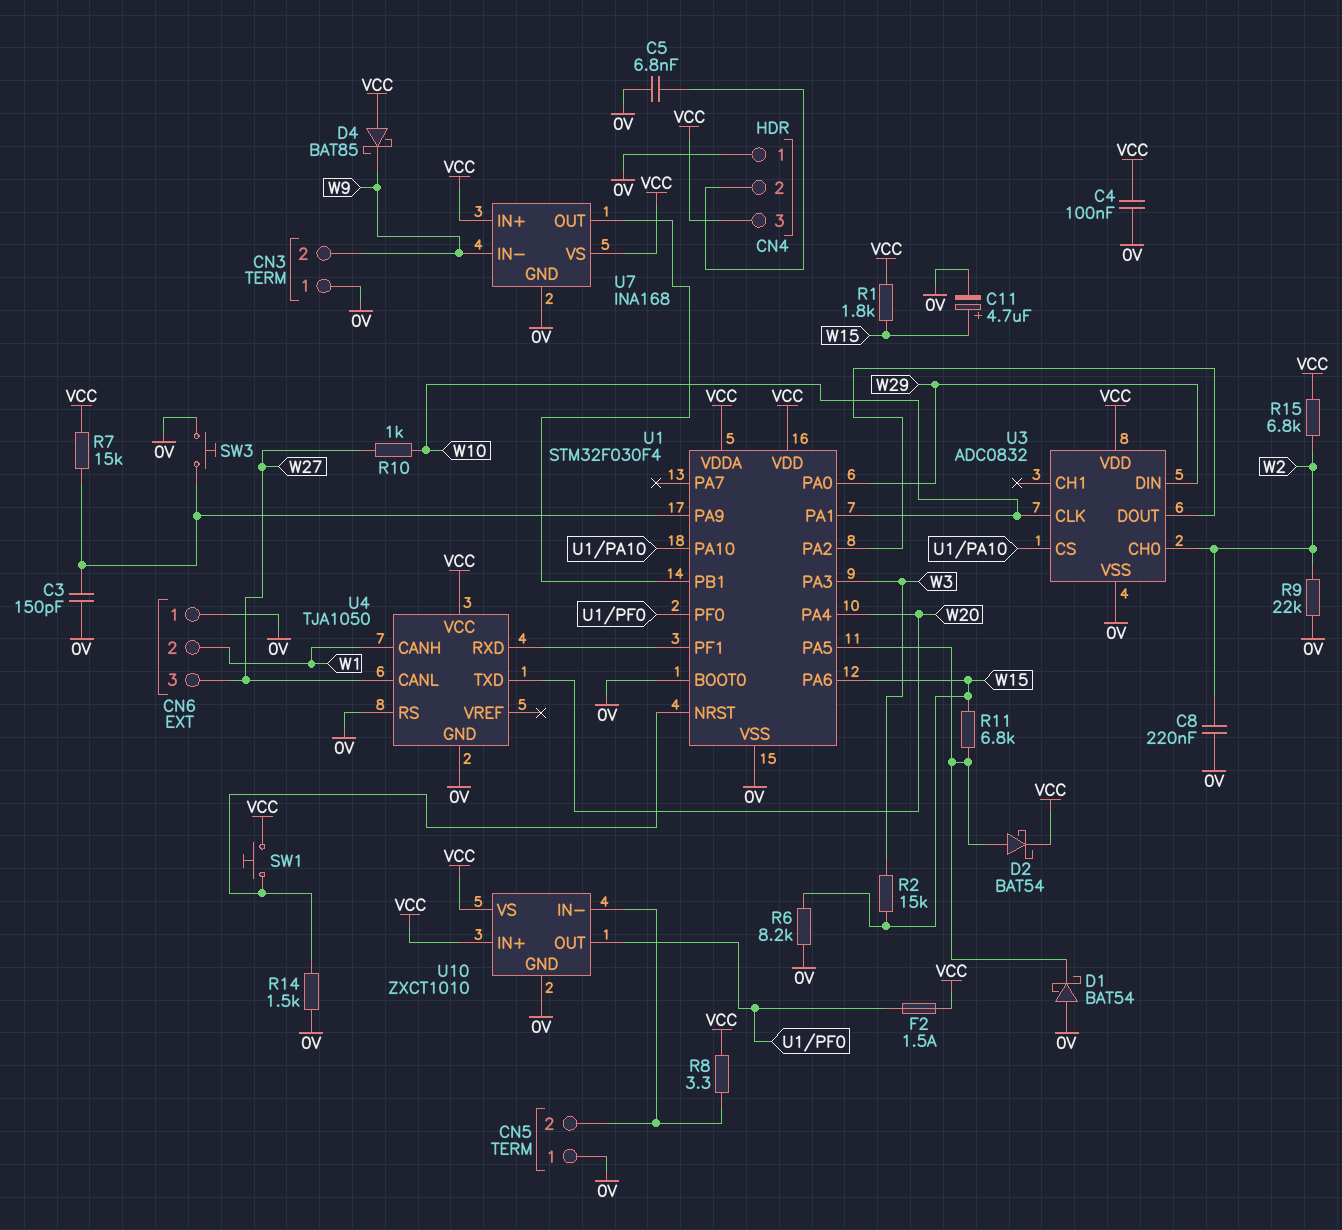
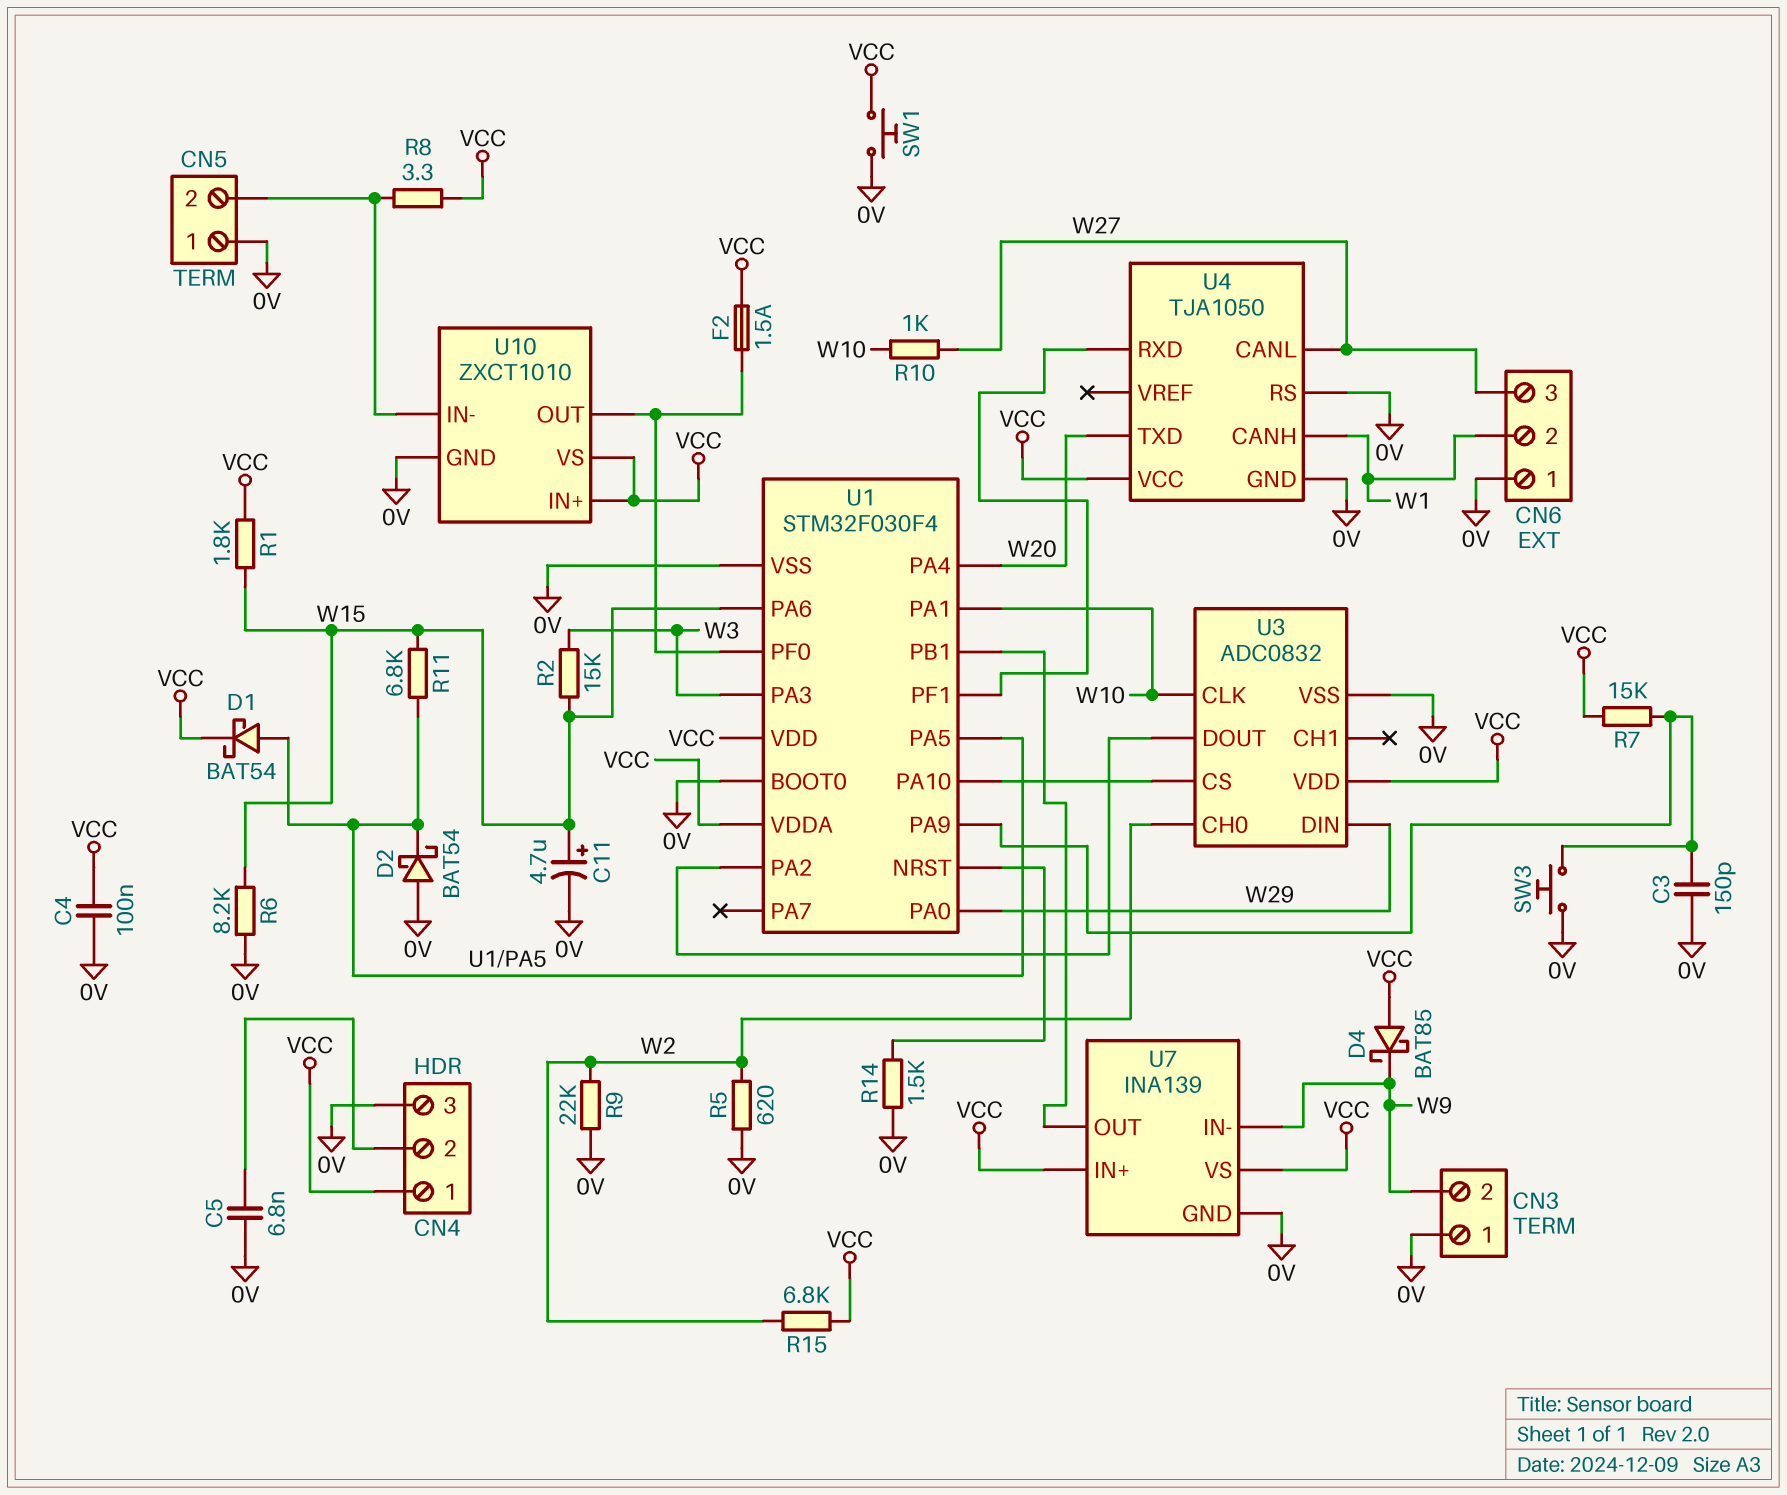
C8: 220nF (0V, W2) -> none
CN4 pin 1: 0V -> VCC
CN4 pin 3: VCC -> 0V
D1: schottky BAT54 (A 0V, K U1/PA5) -> schottky BAT54 (A U1/PA5, K VCC)
D2: schottky BAT54 (A U1/PA5, K VCC) -> schottky BAT54 (A 0V, K U1/PA5)
R5: none -> 620 (0V, W2)
SW1: button (U1/NRST, VCC) -> button (0V, VCC)
U7: INA168 -> INA139

